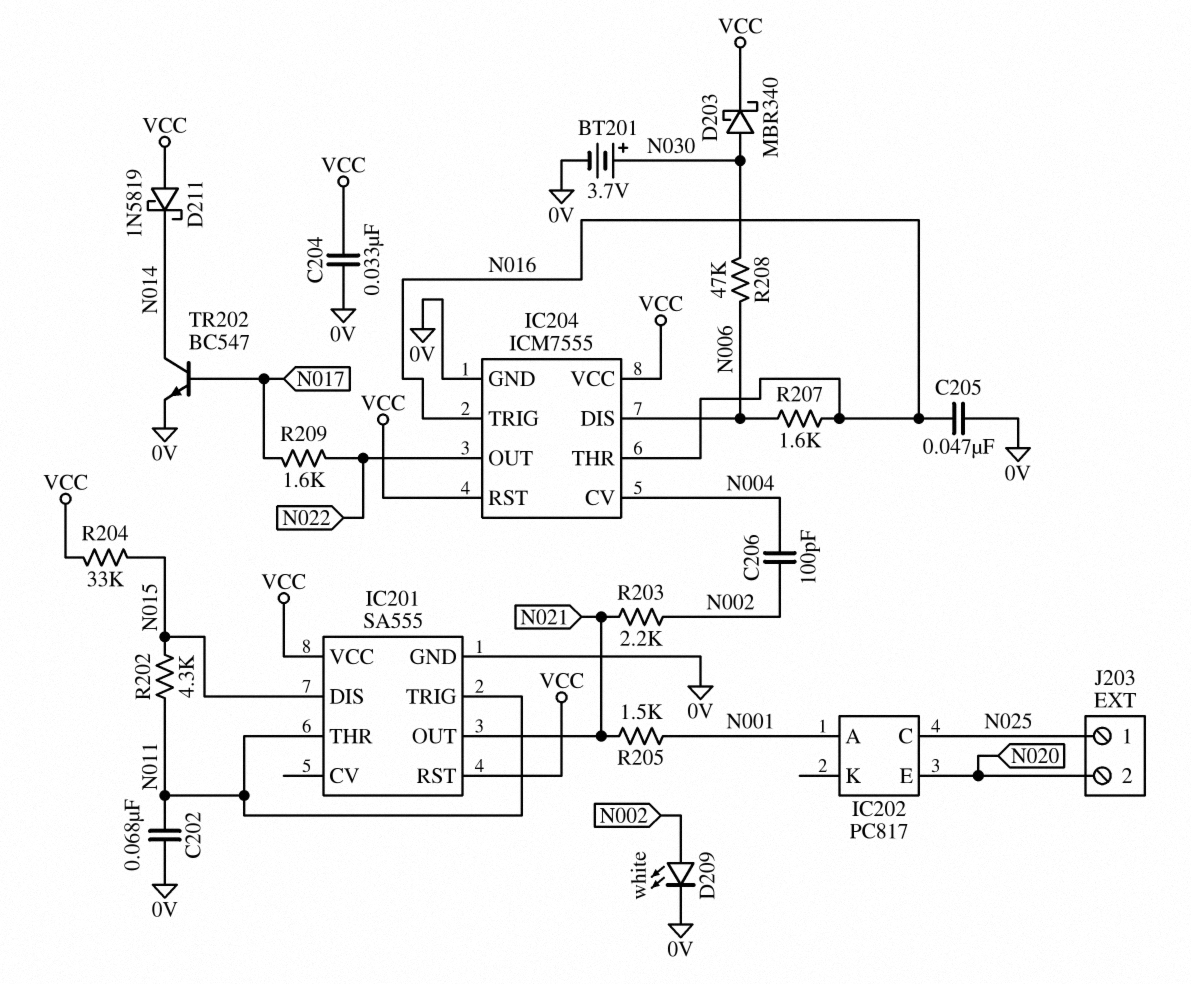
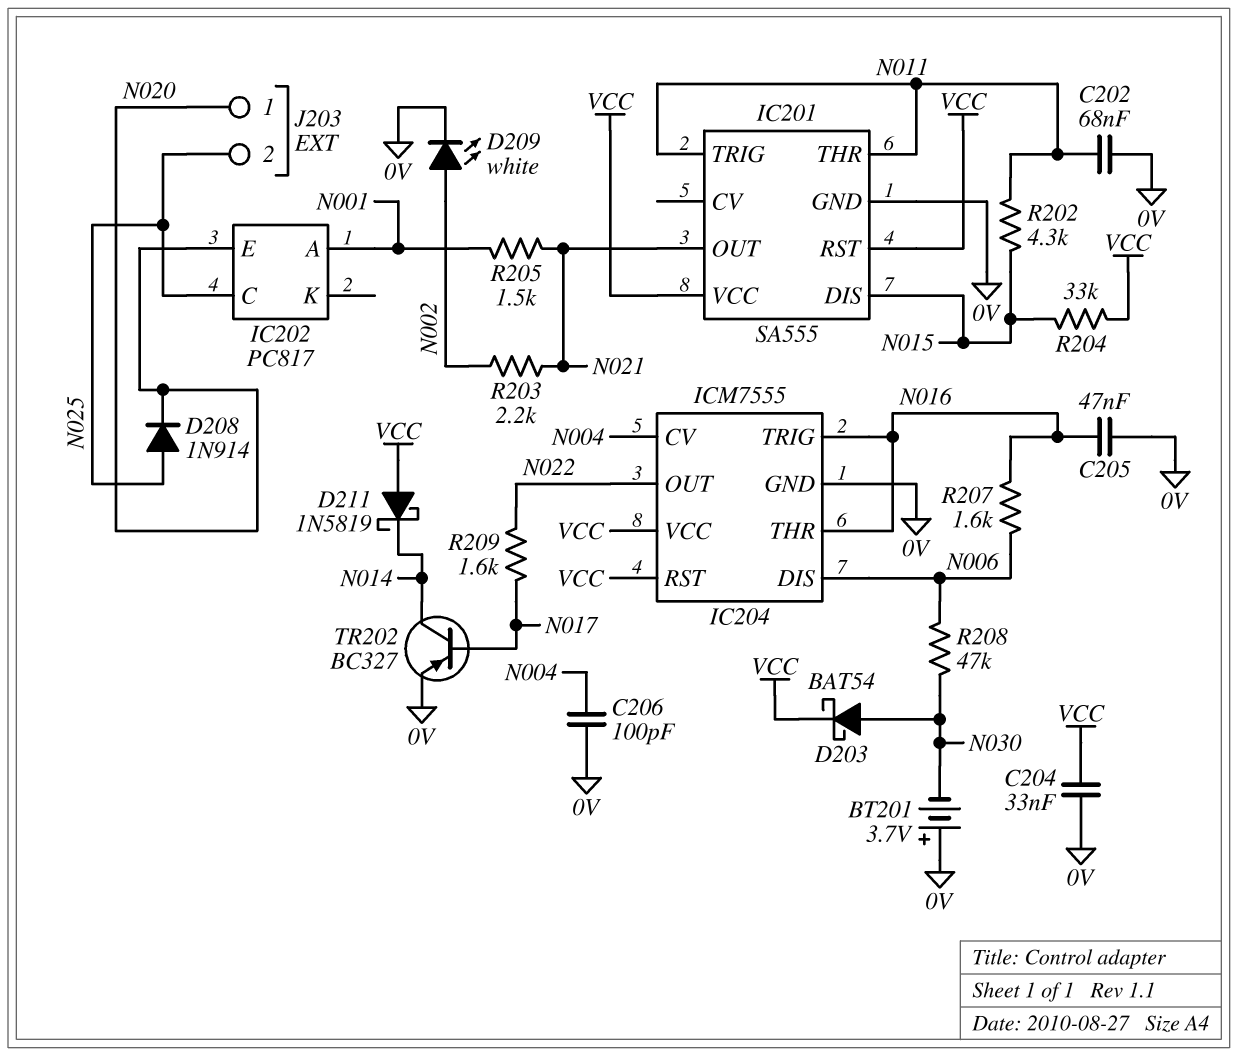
BT201: 3.7V (plus N030, minus 0V) -> 3.7V (plus 0V, minus N030)
C206: 100pF (N002, N004) -> 100pF (0V, N004)
D203: schottky MBR340 (A N030, K VCC) -> schottky BAT54 (A N030, K VCC)
D208: none -> diode 1N914 (A N025, K N020)
J203 pin 1: N025 -> N020
J203 pin 2: N020 -> N025
TR202: NPN BC547 (B N017, C N014, E 0V) -> PNP BC327 (B N017, C N014, E 0V)

